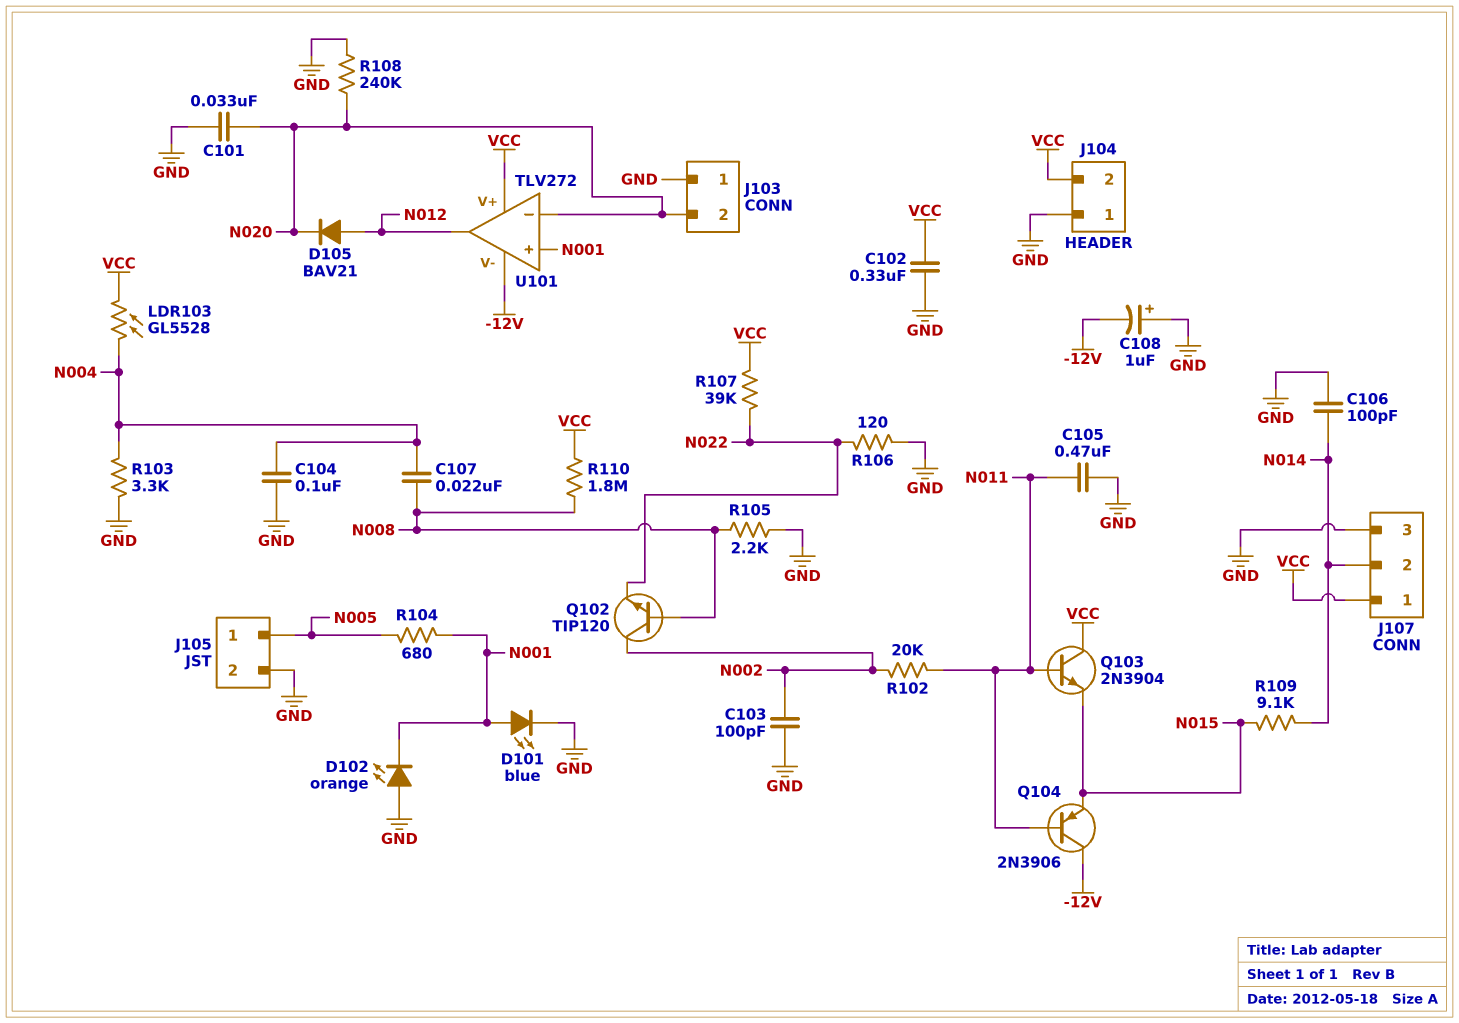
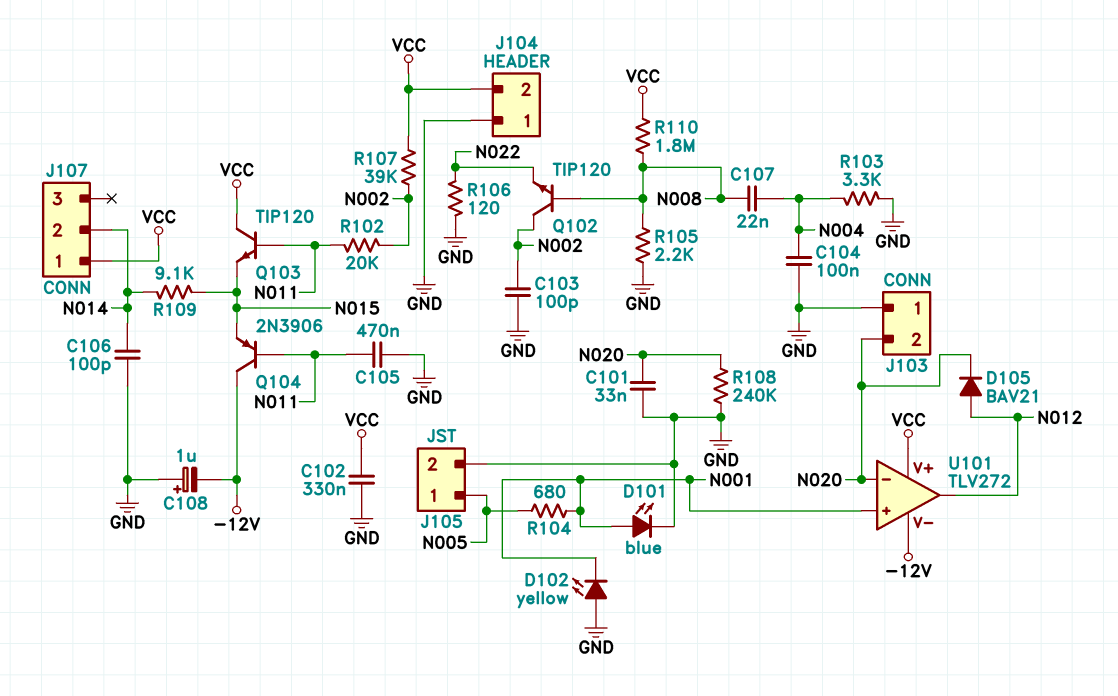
D102: LED orange (A GND, K N001) -> LED yellow (A GND, K N001)
J107 pin 3: GND -> none
LDR103: GL5528 (N004, VCC) -> none
Q103: NPN 2N3904 (B N011, C VCC, E N015) -> NPN TIP120 (B N011, C VCC, E N015)
R107: 39k (N022, VCC) -> 39k (N002, VCC)

